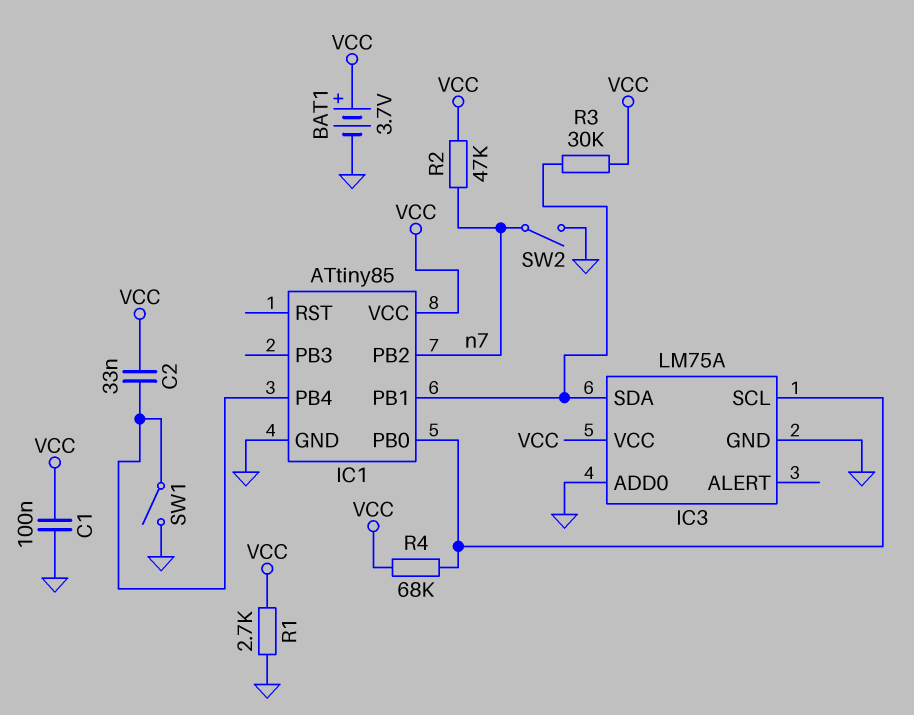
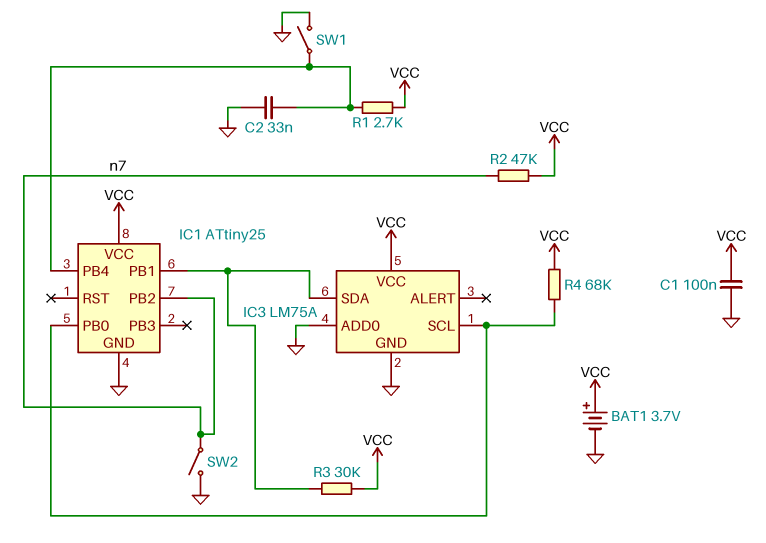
C2: 33nF (IC1/PB4, VCC) -> 33nF (GND, IC1/PB4)
IC1: ATtiny85 -> ATtiny25
R1: 2.7k (GND, VCC) -> 2.7k (IC1/PB4, VCC)

